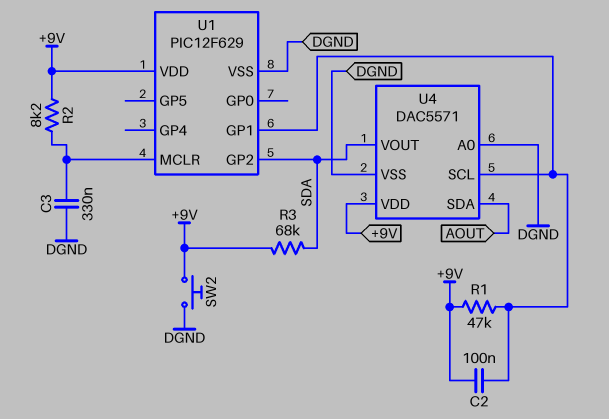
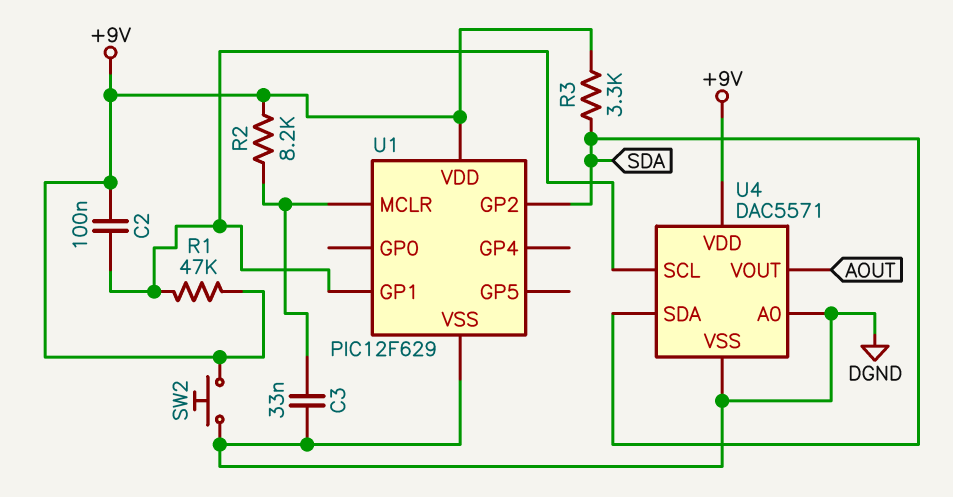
C3: 330nF (DGND, U1/MCLR) -> 33nF (DGND, U1/MCLR)
R3: 68k (+9V, SDA) -> 3.3k (+9V, SDA)
U4 pin SDA: AOUT -> SDA
U4 pin VOUT: SDA -> AOUT

